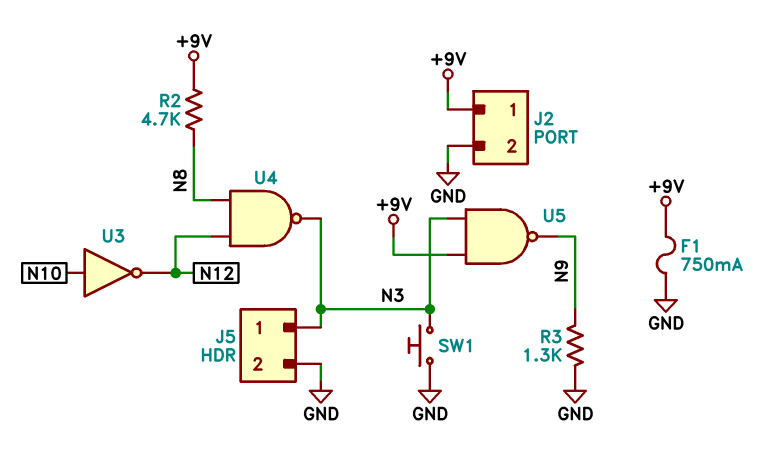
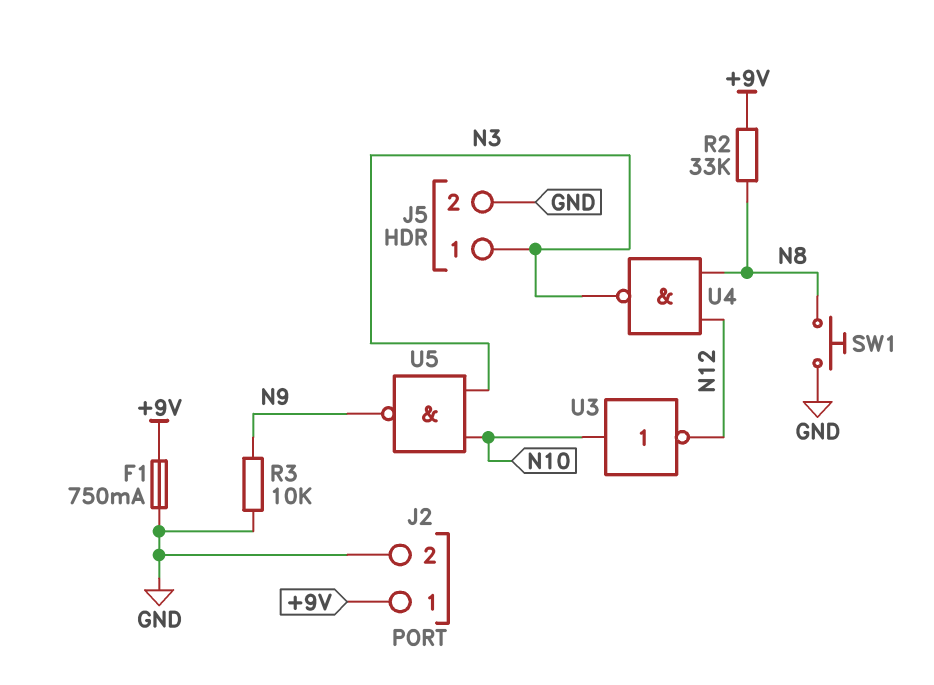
R2: 4.7k (+9V, N8) -> 33k (+9V, N8)
R3: 1.3k (GND, N9) -> 10k (GND, N9)
SW1: button (GND, N3) -> button (GND, N8)
U5: NAND (in +9V, in N3, out N9) -> NAND (in N3, in N10, out N9)

